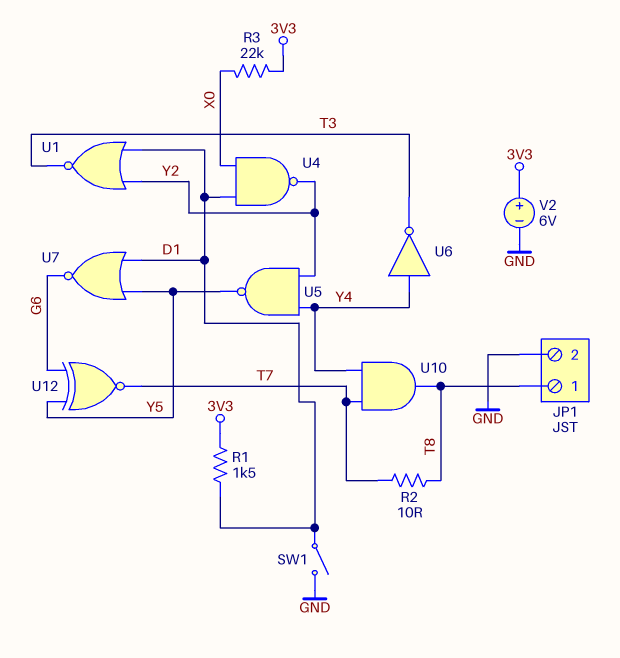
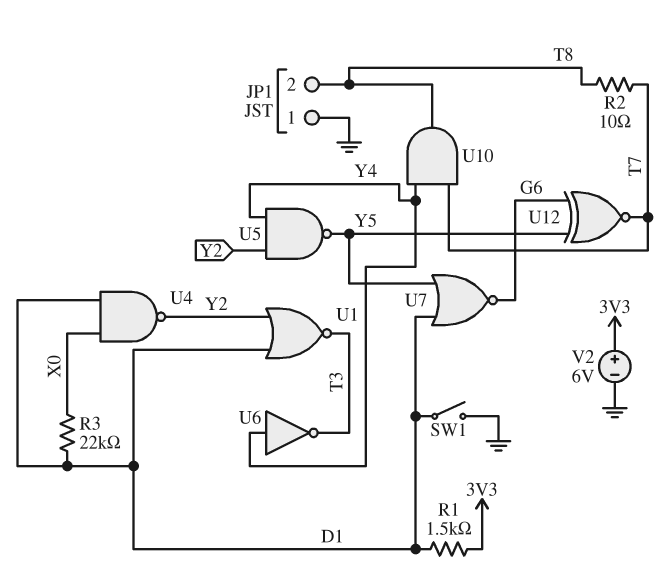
JP1 pin 1: T8 -> GND
JP1 pin 2: GND -> T8
R3: 22k (3V3, X0) -> 22k (D1, X0)

